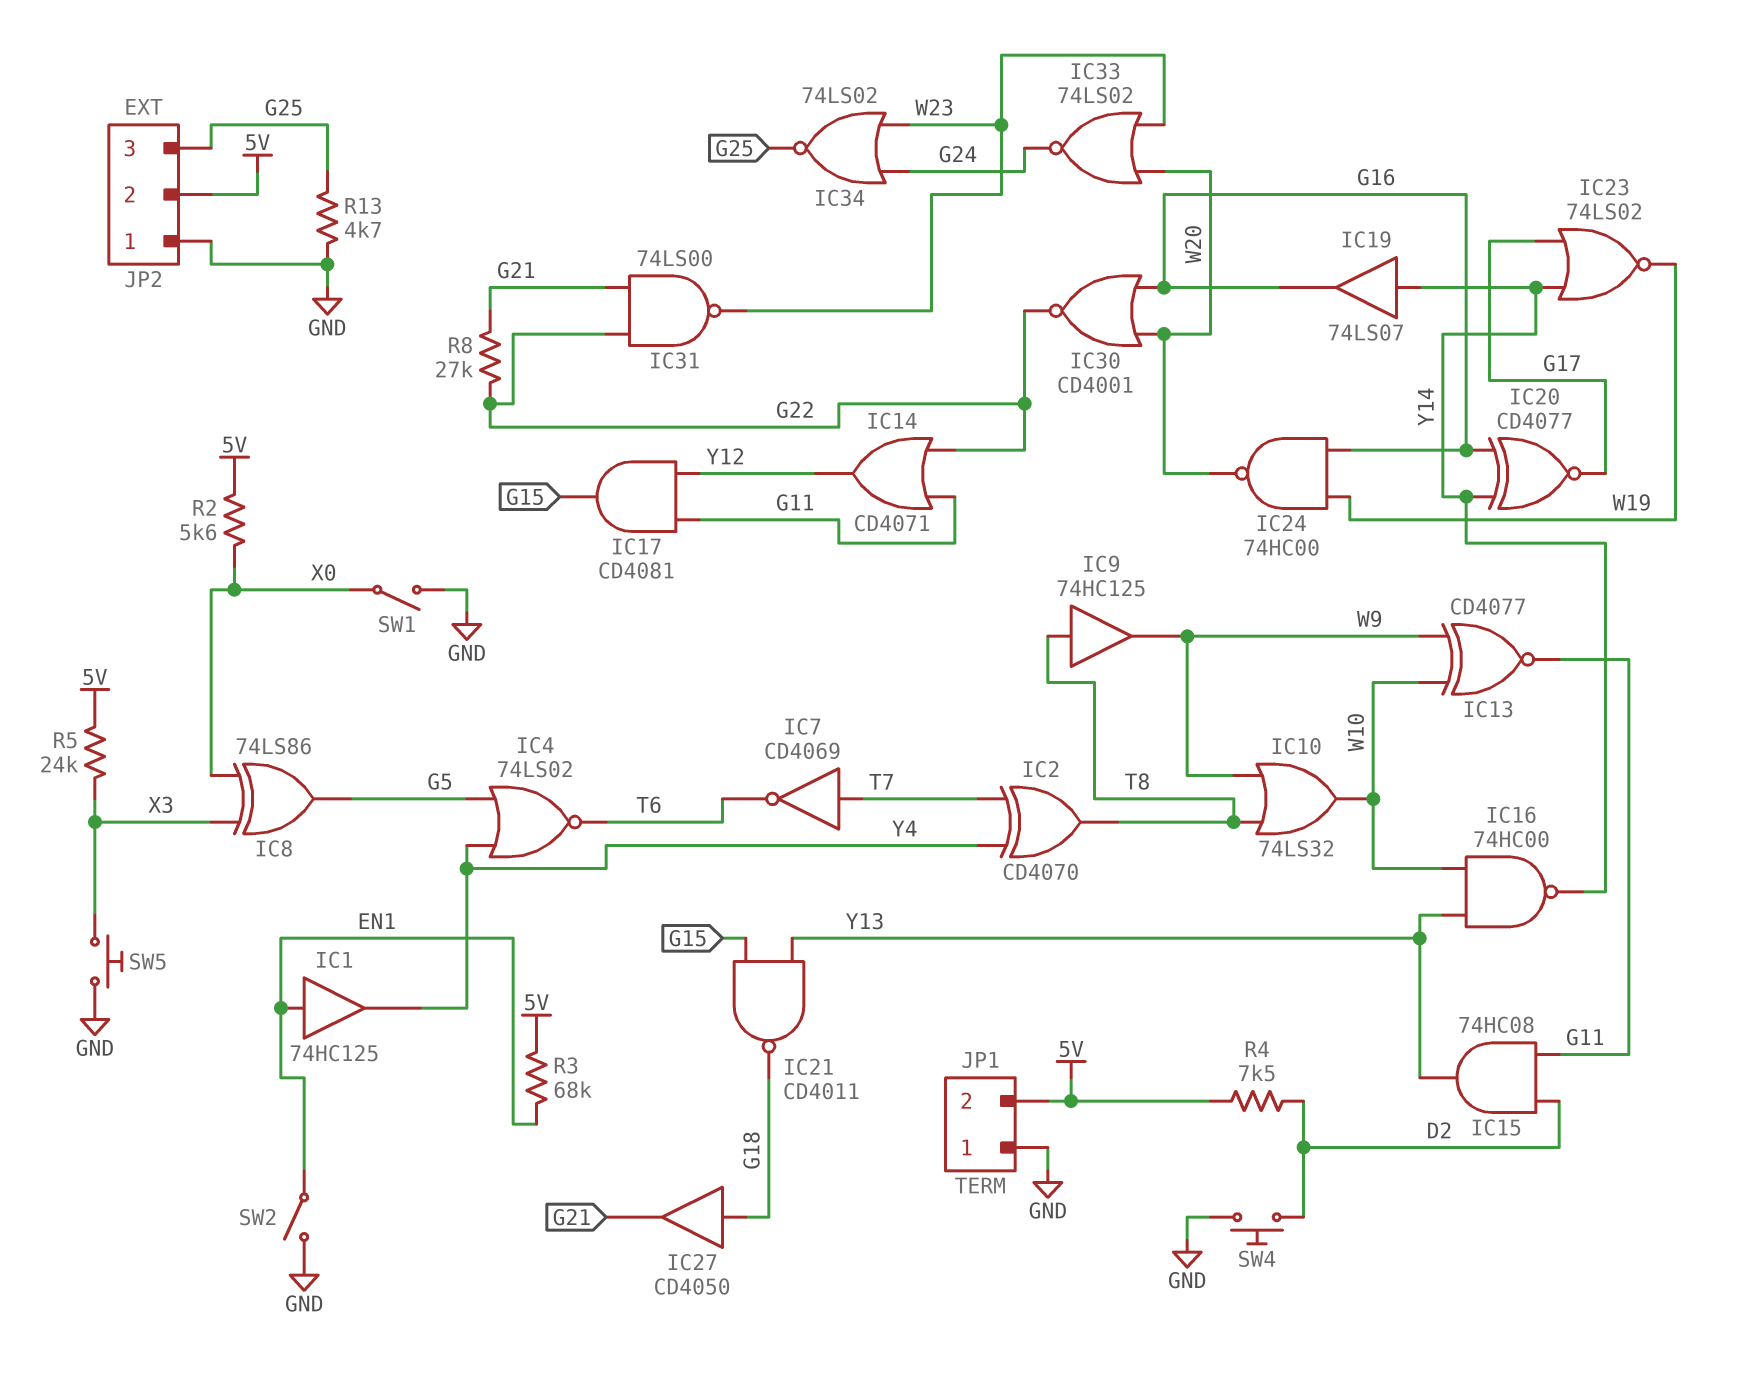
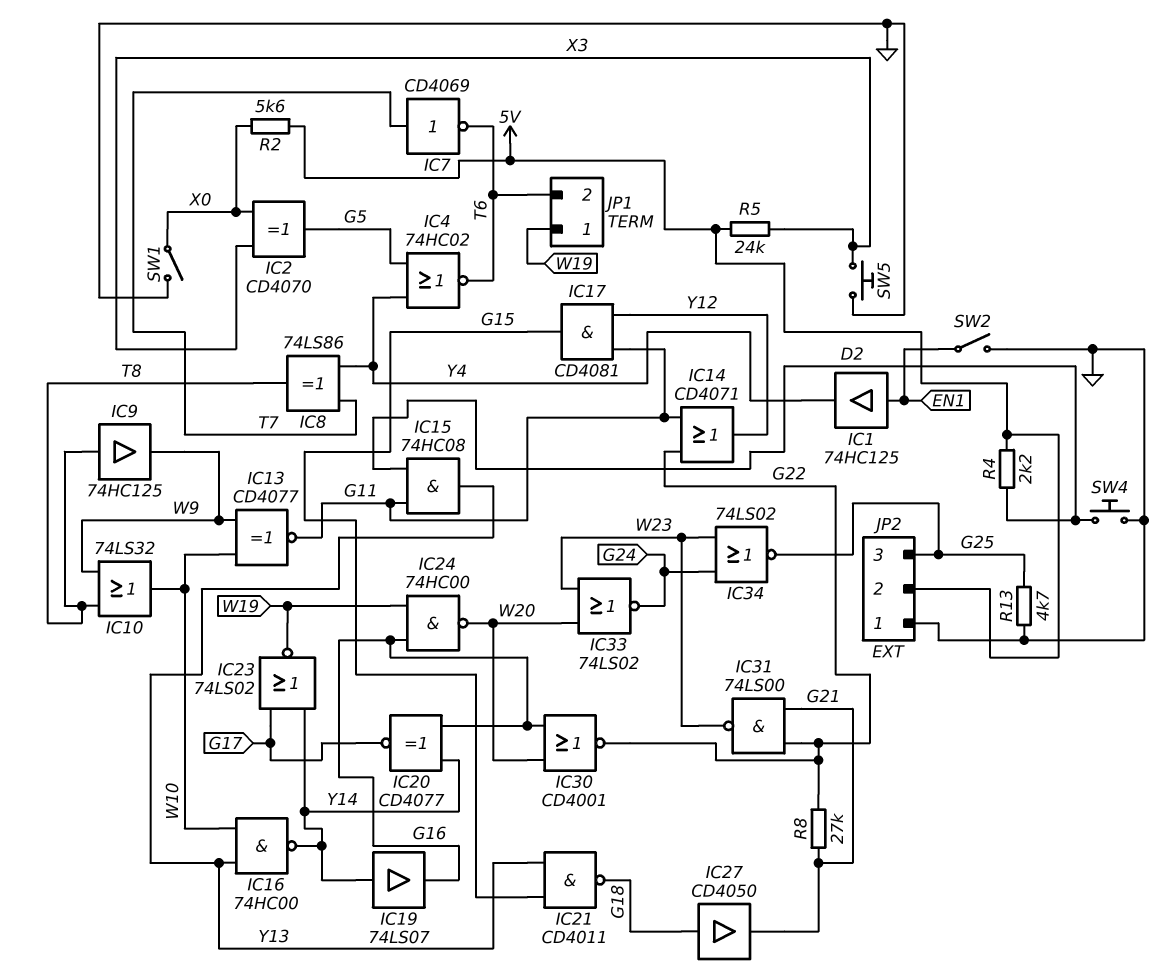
IC2: XOR CD4070 (in T7, in Y4, out T8) -> XOR CD4070 (in X0, in X3, out G5)
IC4: NOR 74LS02 (in G5, in Y4, out T6) -> NOR 74HC02 (in G5, in Y4, out T6)
IC8: XOR 74LS86 (in X0, in X3, out G5) -> XOR 74LS86 (in T7, in Y4, out T8)
JP1 pin 1: GND -> W19
JP1 pin 2: 5V -> T6
R3: 68k (5V, EN1) -> none
R4: 7.5k (5V, D2) -> 2.2k (5V, D2)

